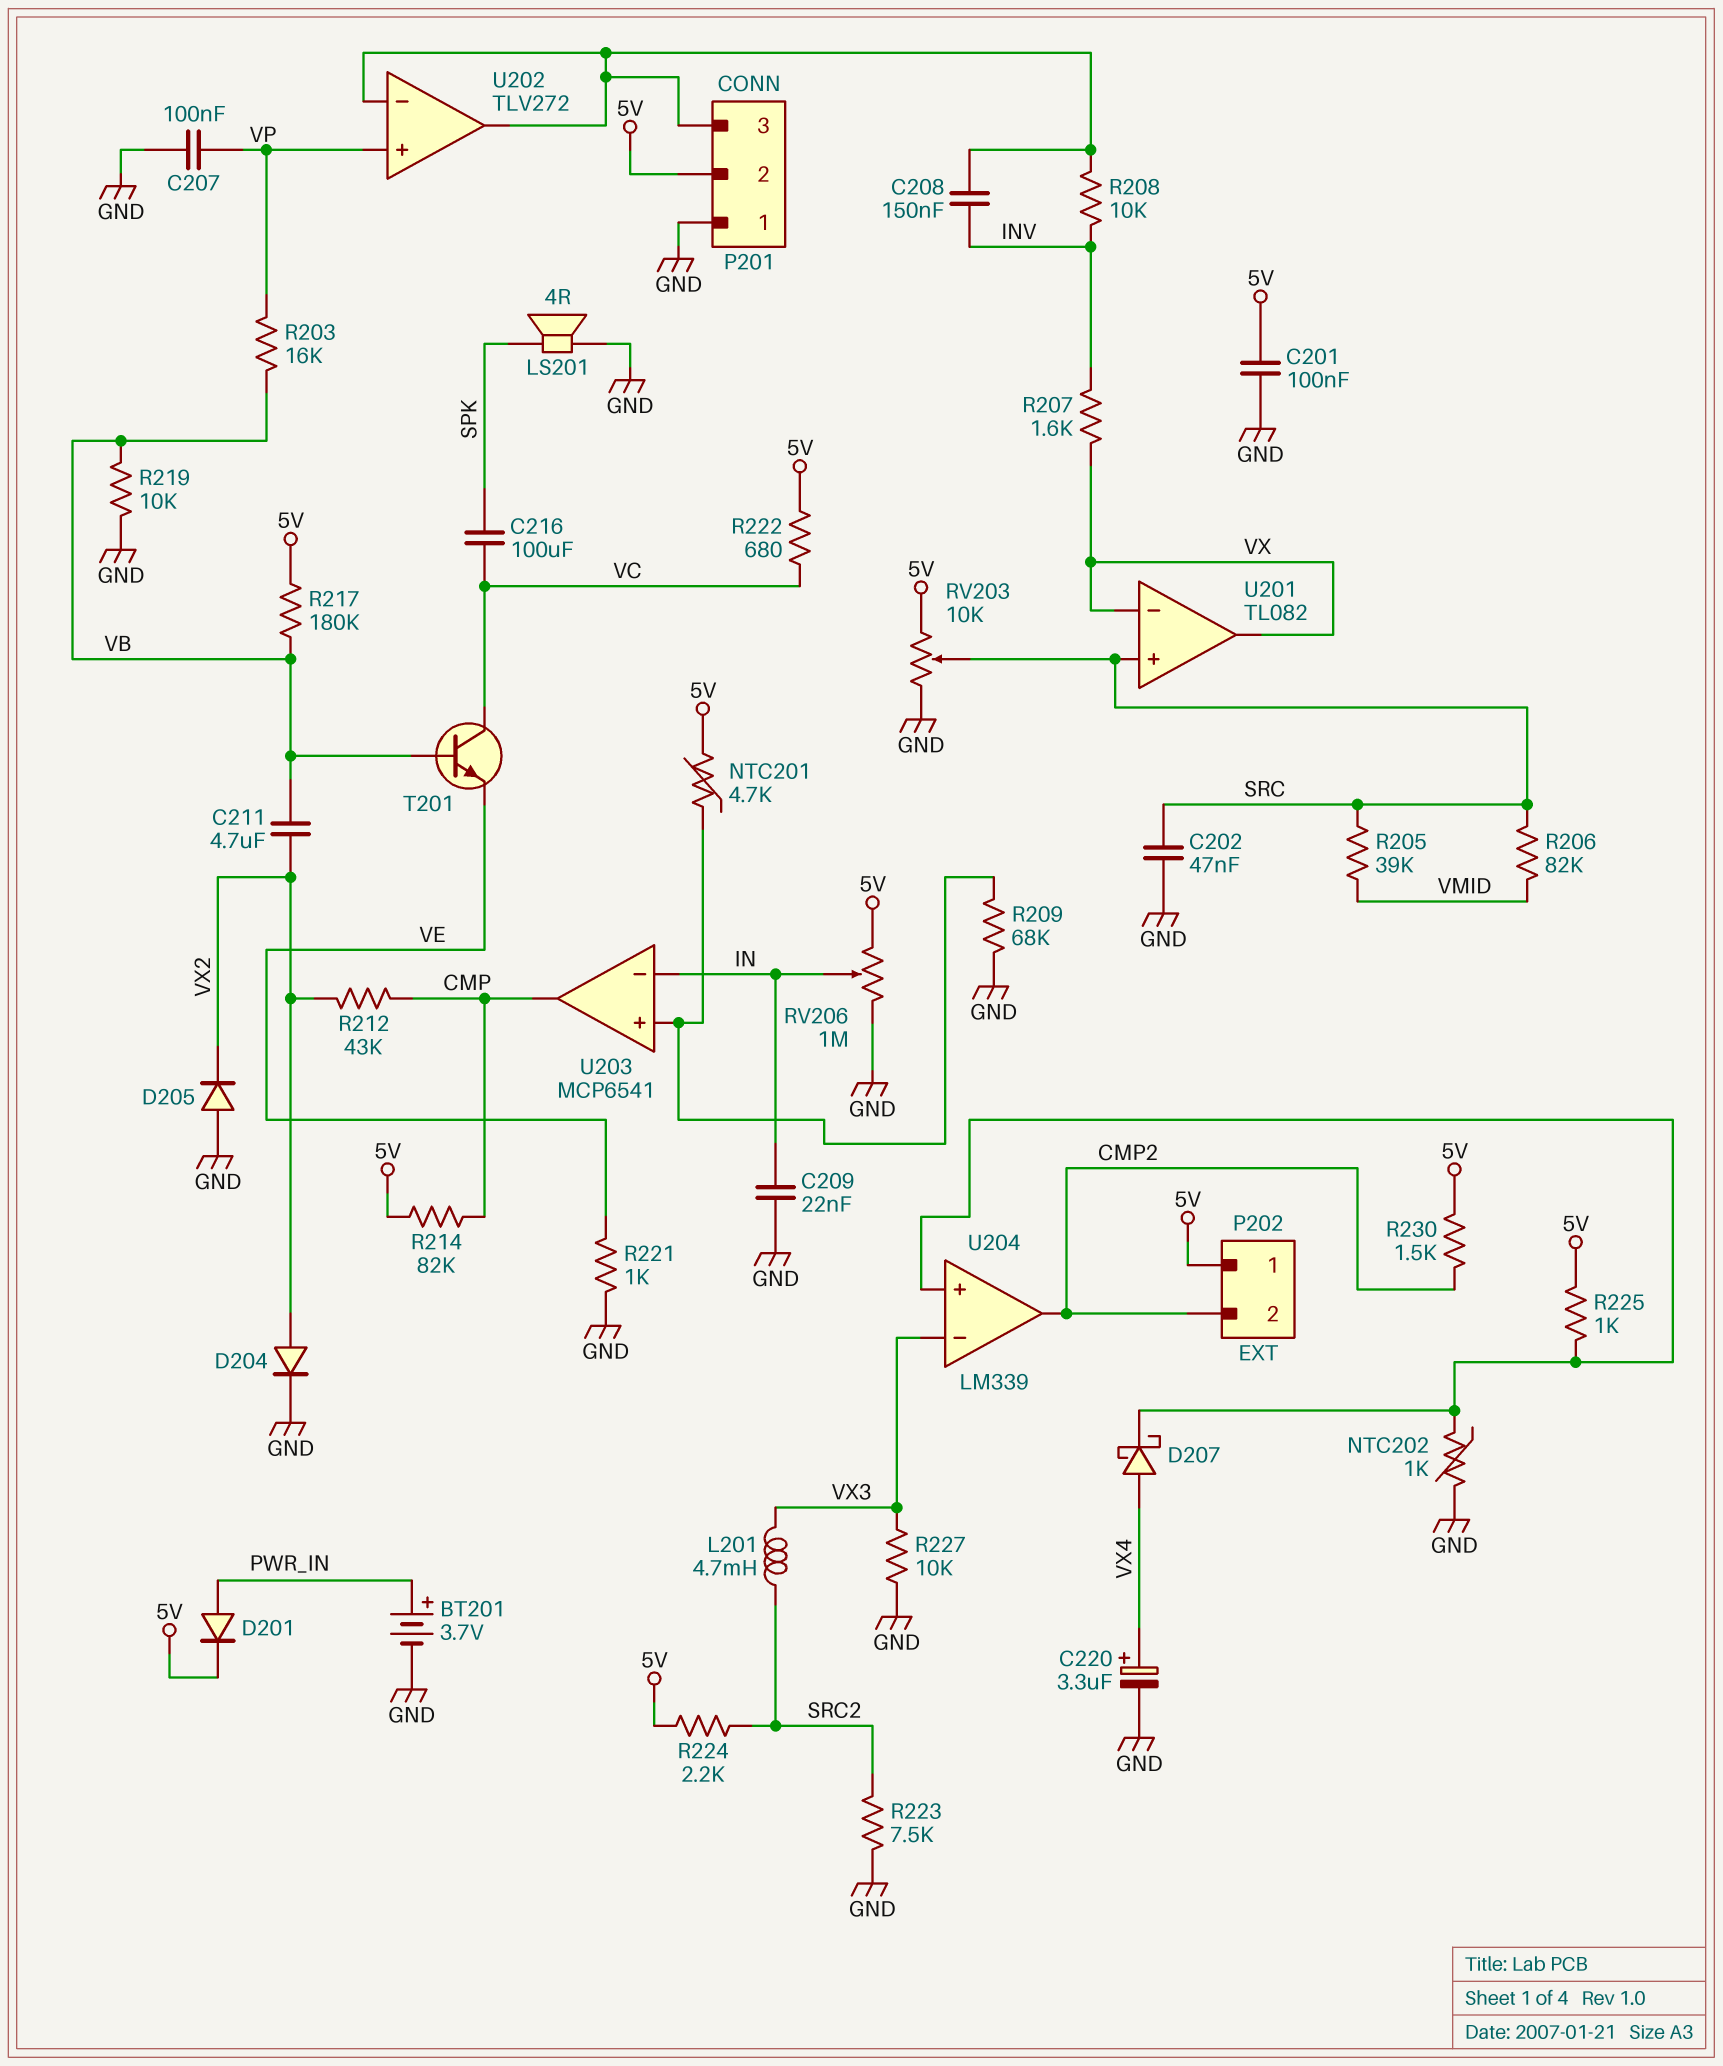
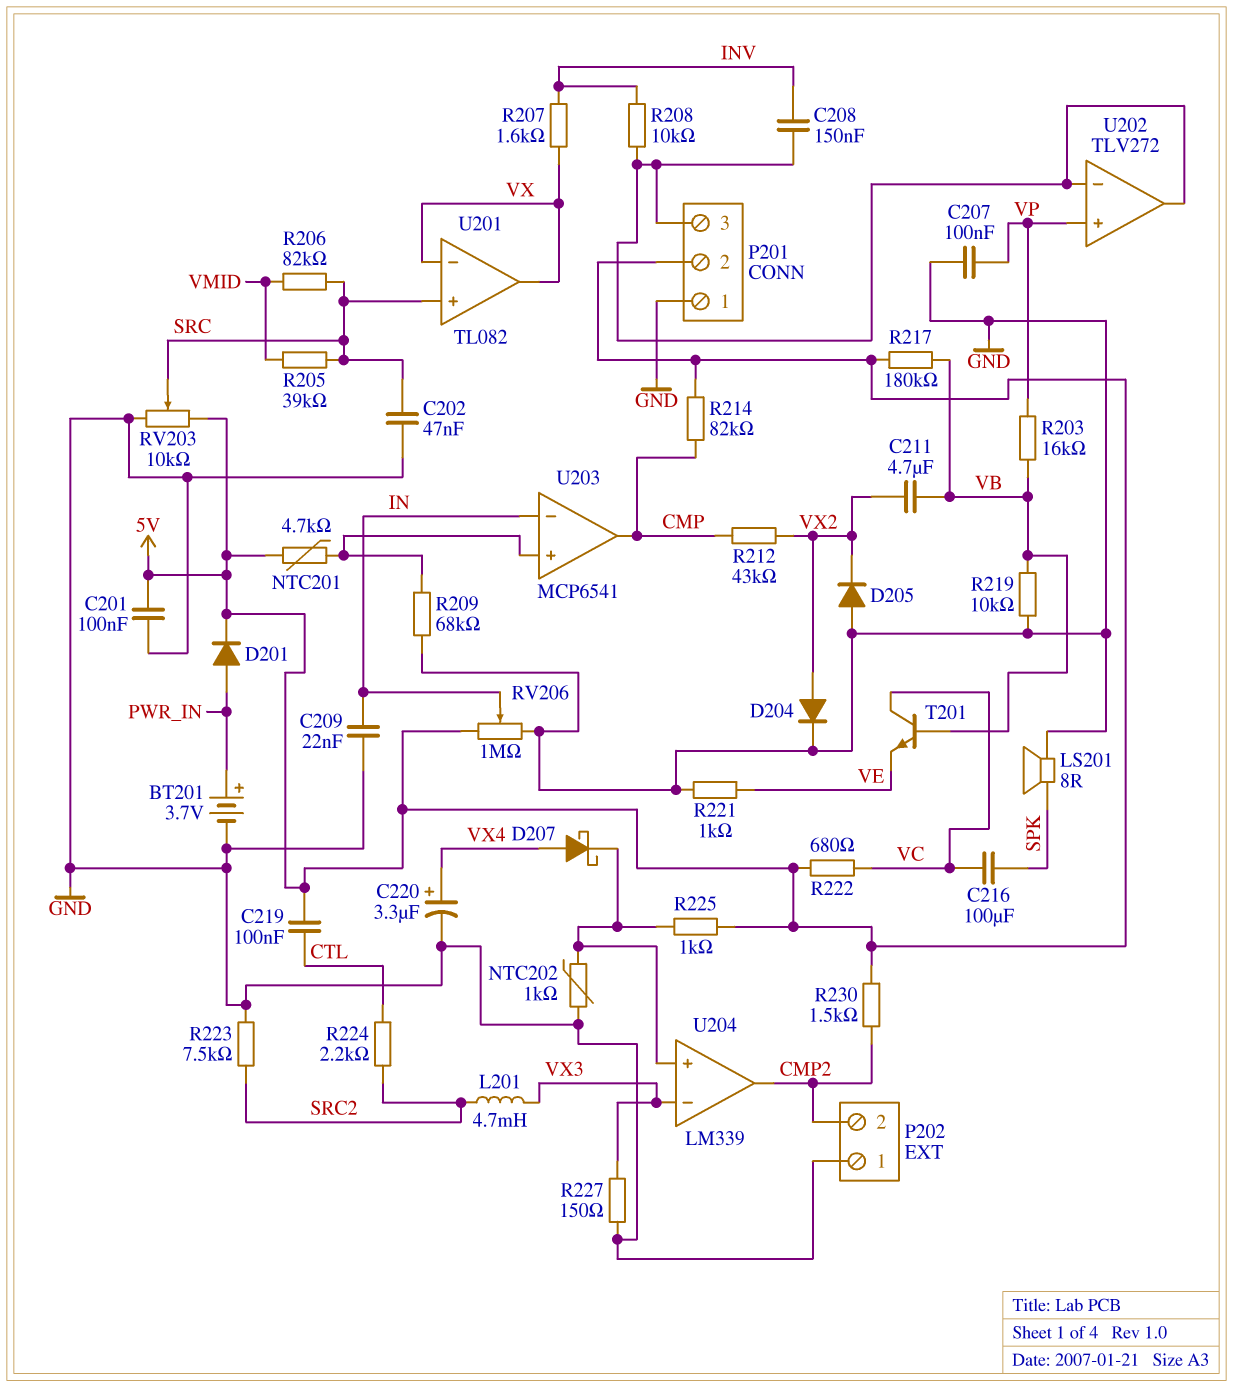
C219: none -> 100nF (5V, CTL)
LS201: speaker 4R (GND, SPK) -> speaker 8R (GND, SPK)
P202 pin 1: 5V -> GND
R224: 2.2k (5V, SRC2) -> 2.2k (CTL, SRC2)
R227: 10k (GND, VX3) -> 150 (GND, VX3)

